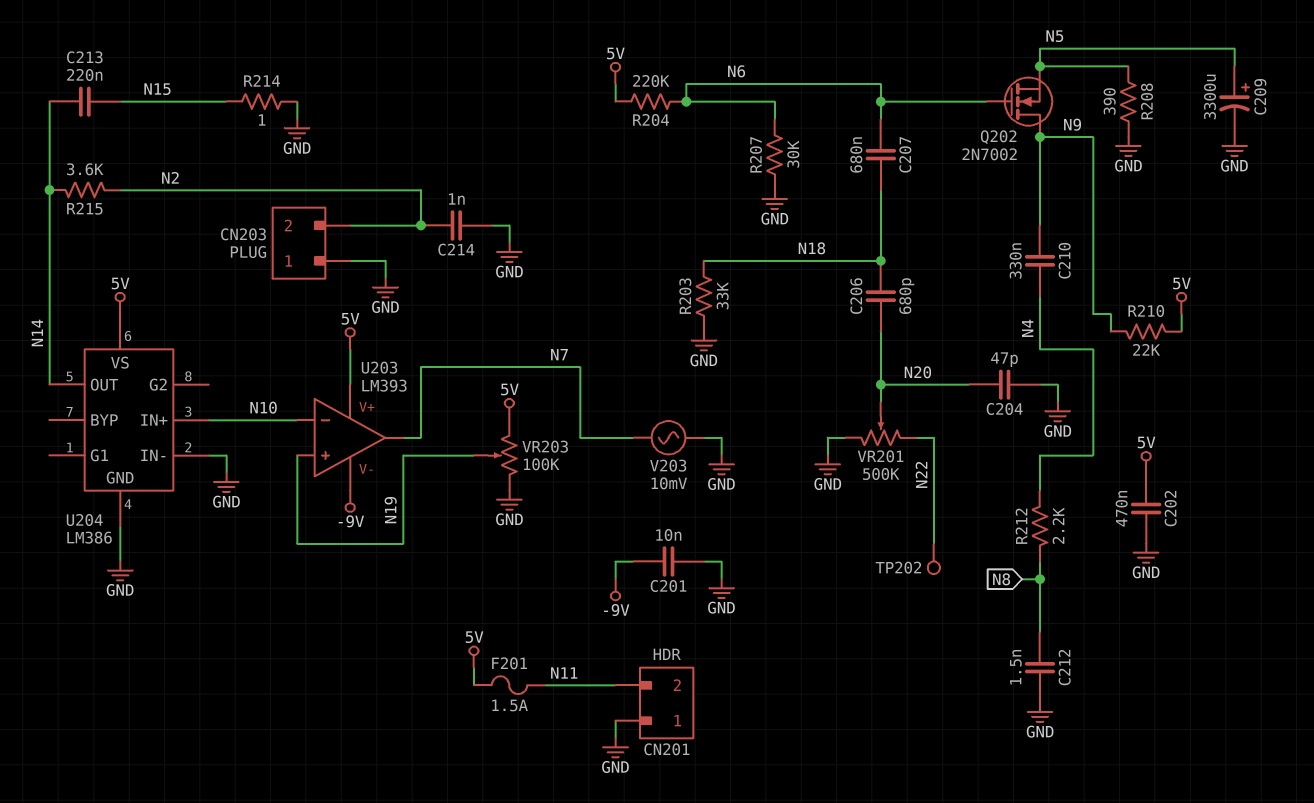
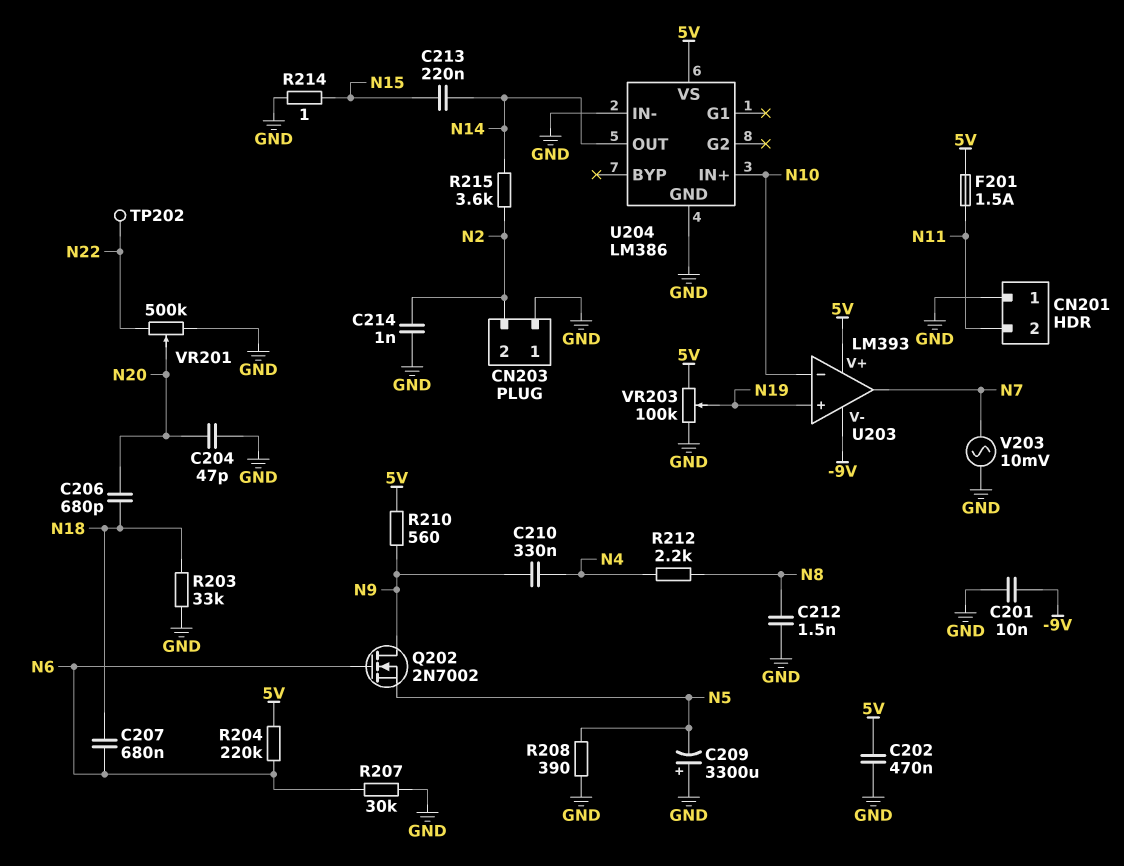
C209: 3300uF (plus N5, minus GND) -> 3300uF (plus GND, minus N5)
R210: 22k (5V, N9) -> 560 (5V, N9)

